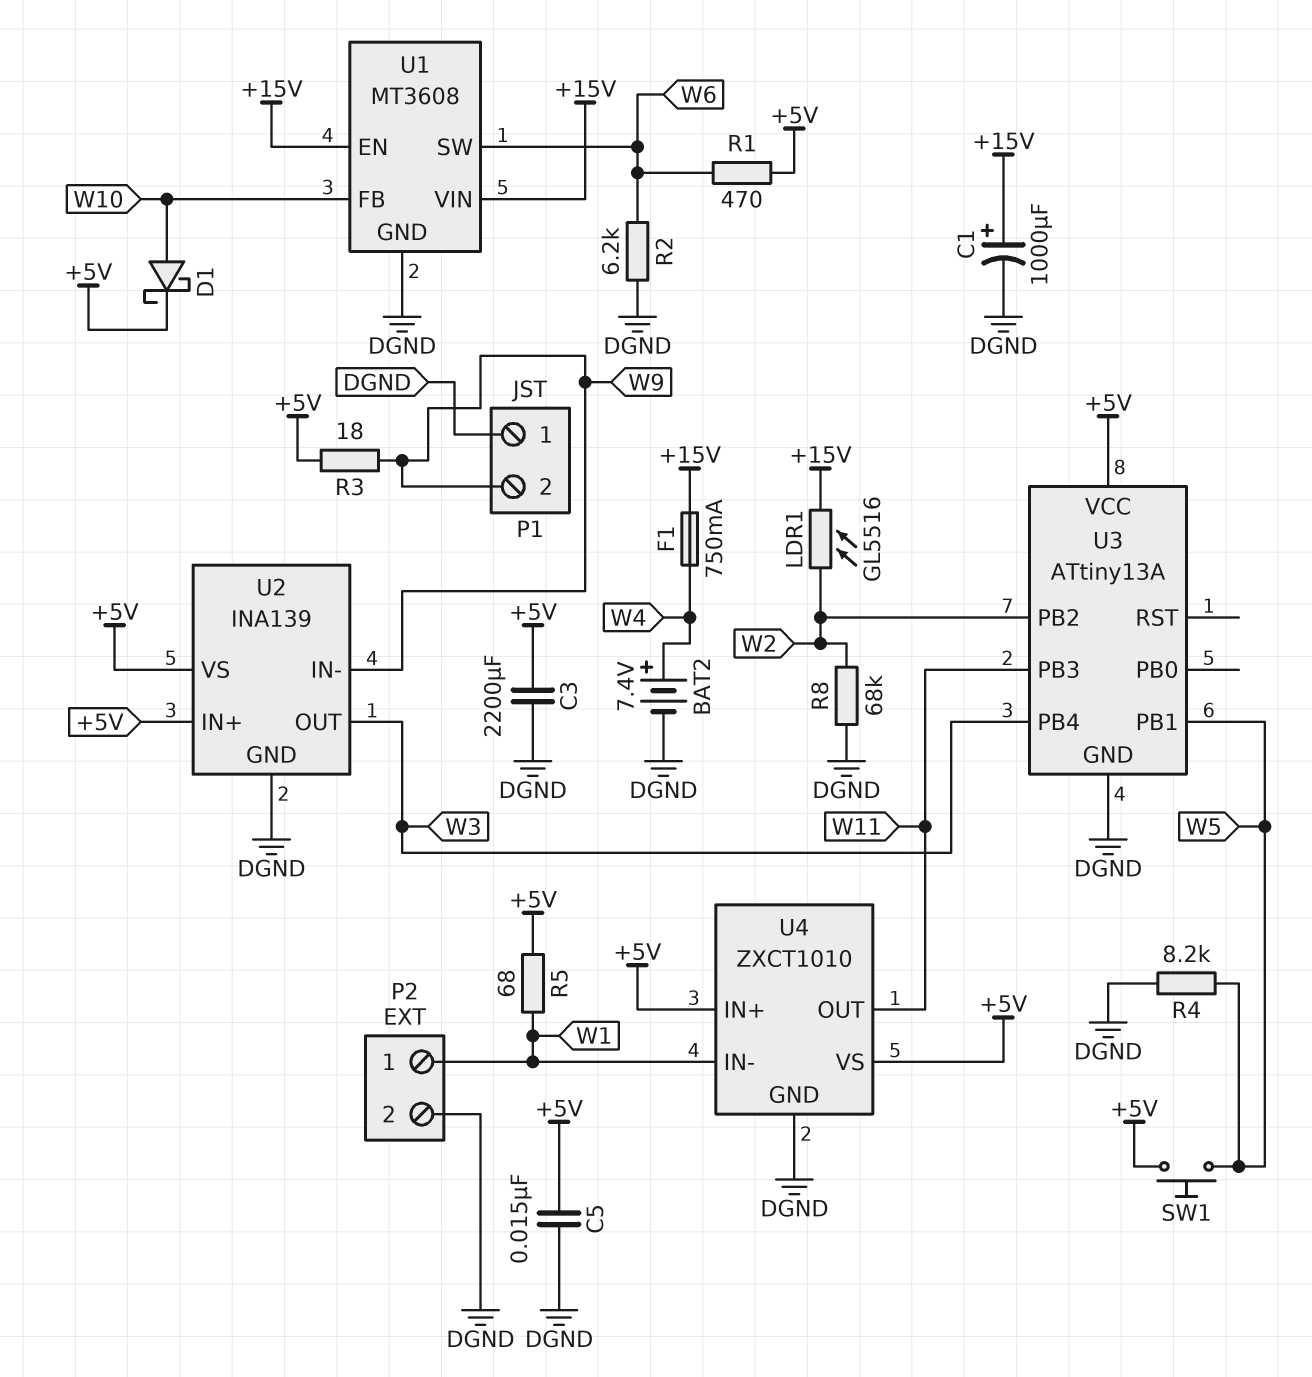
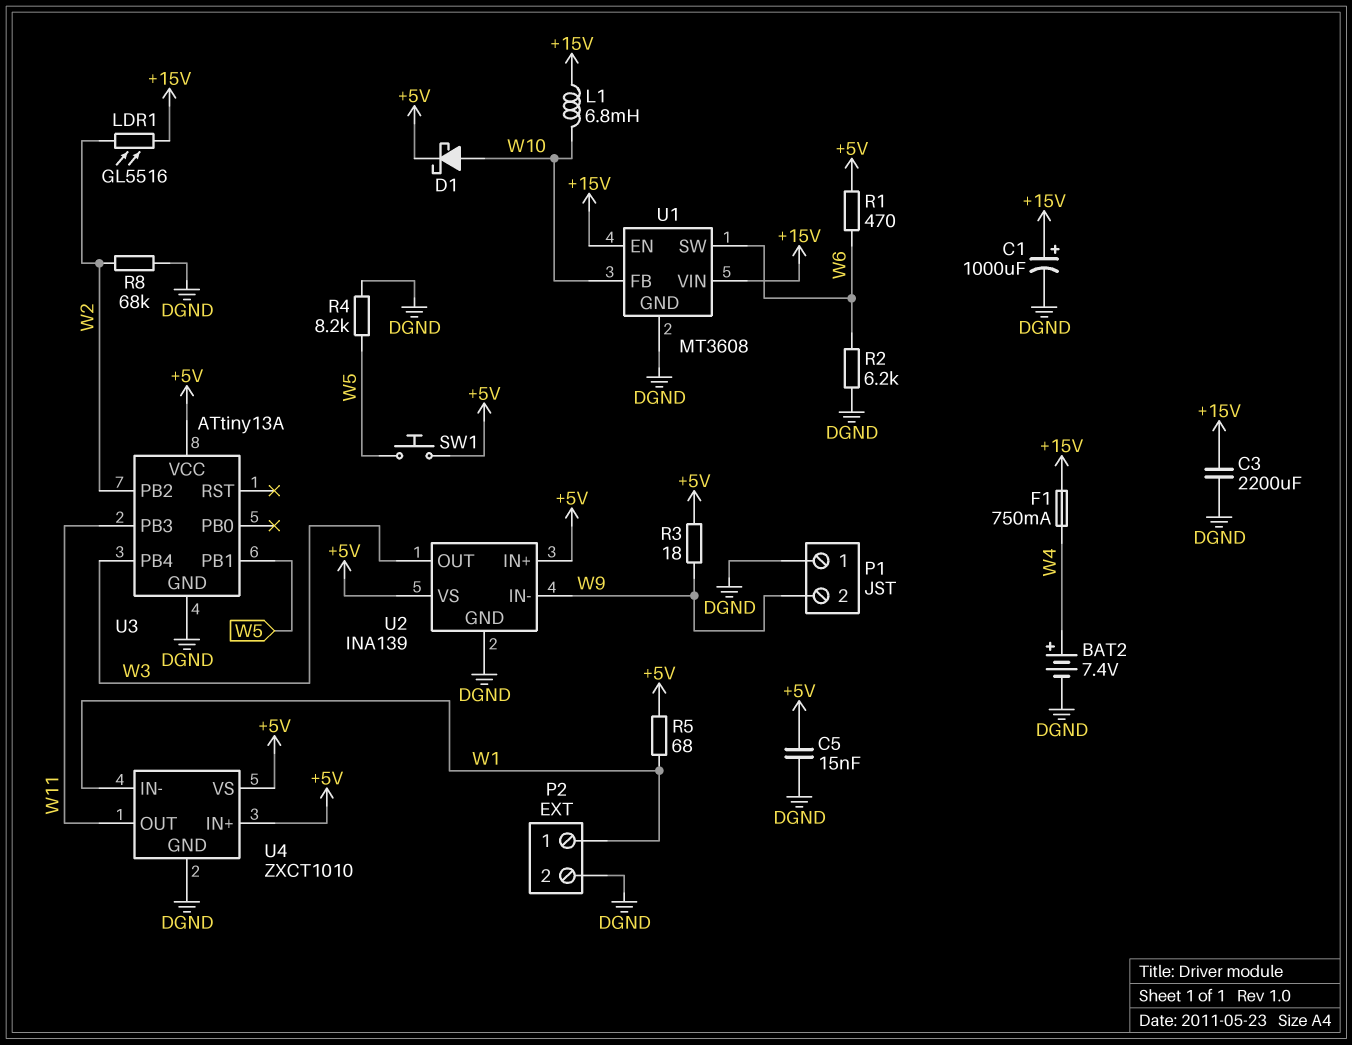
C3: 2200uF (+5V, DGND) -> 2200uF (+15V, DGND)
L1: none -> 6.8mH (+15V, W10)

